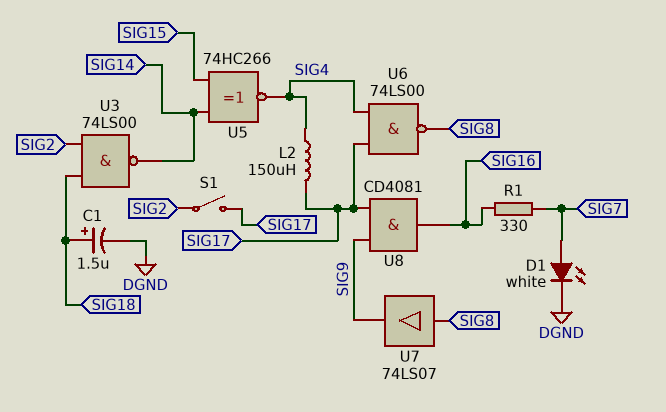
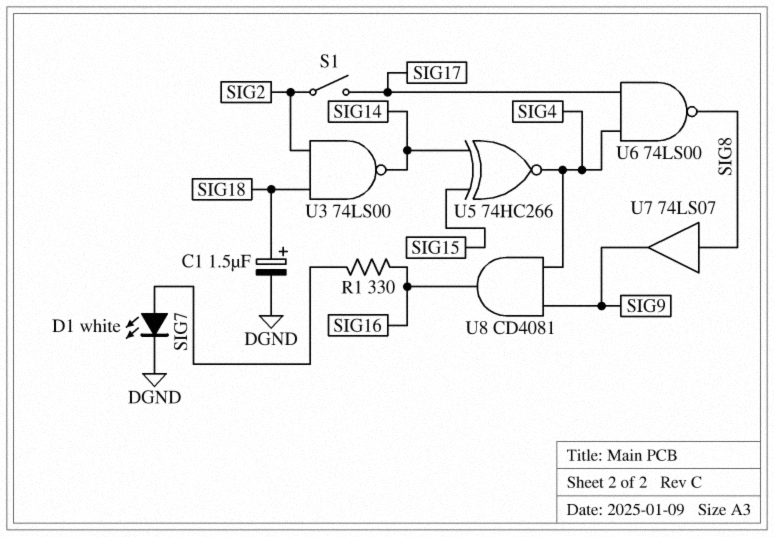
L2: 150uH (SIG4, SIG17) -> none
U8: AND CD4081 (in SIG9, in SIG17, out SIG16) -> AND CD4081 (in SIG4, in SIG9, out SIG16)

